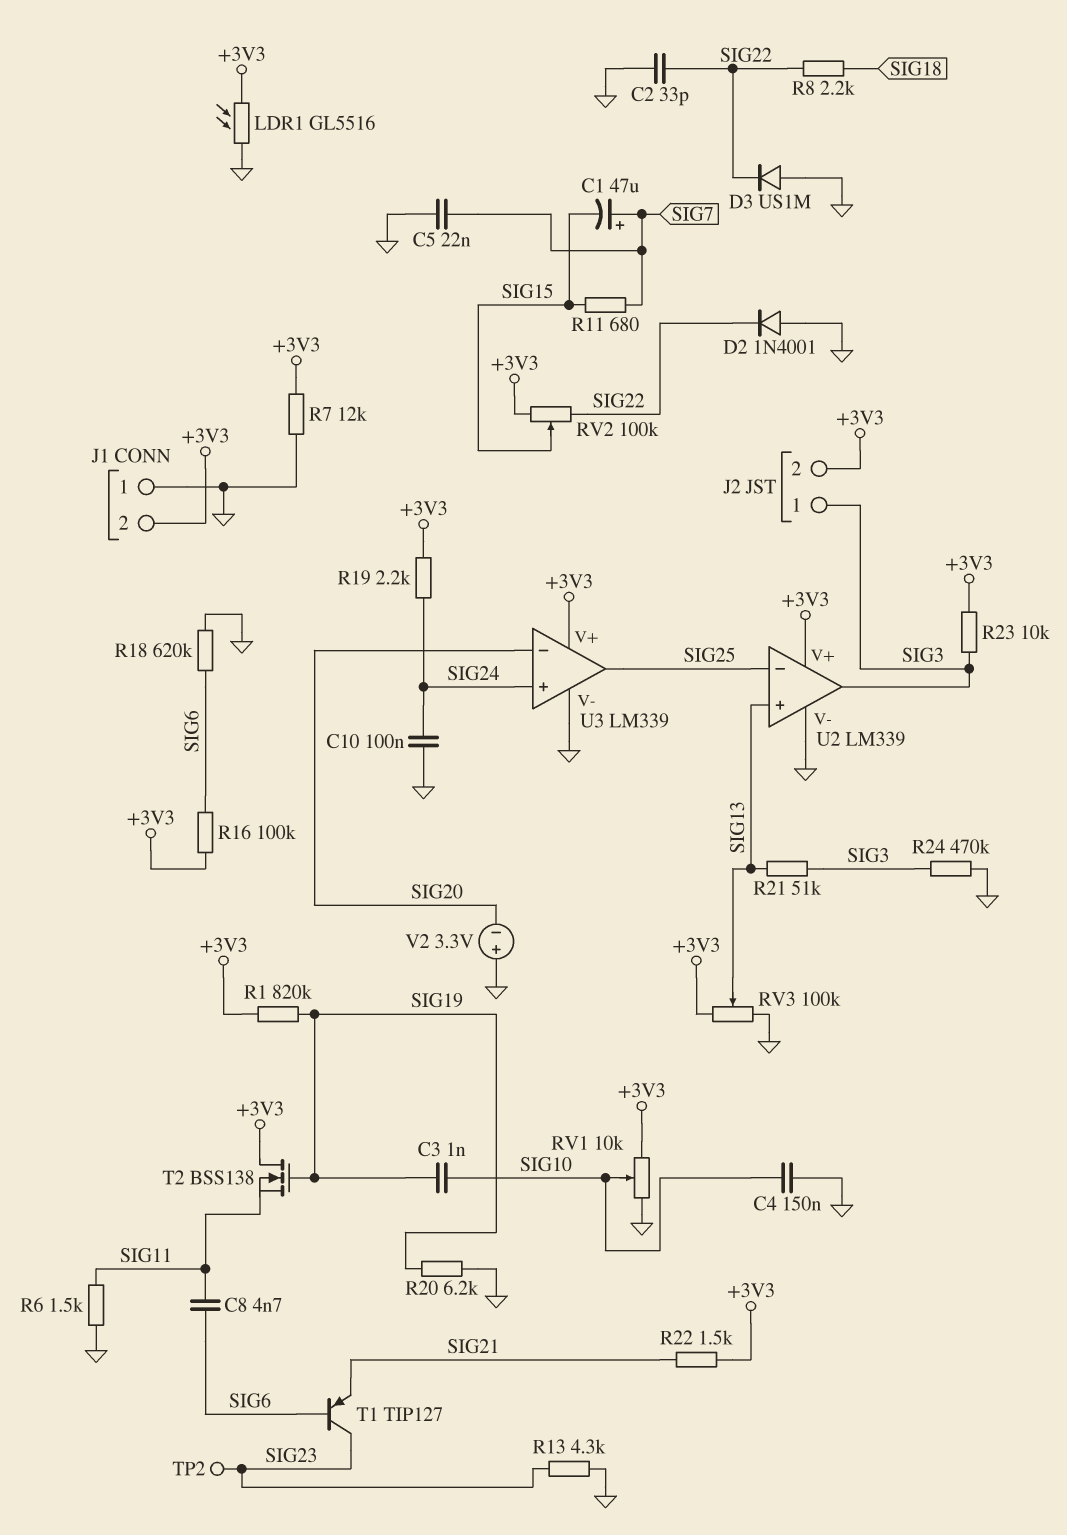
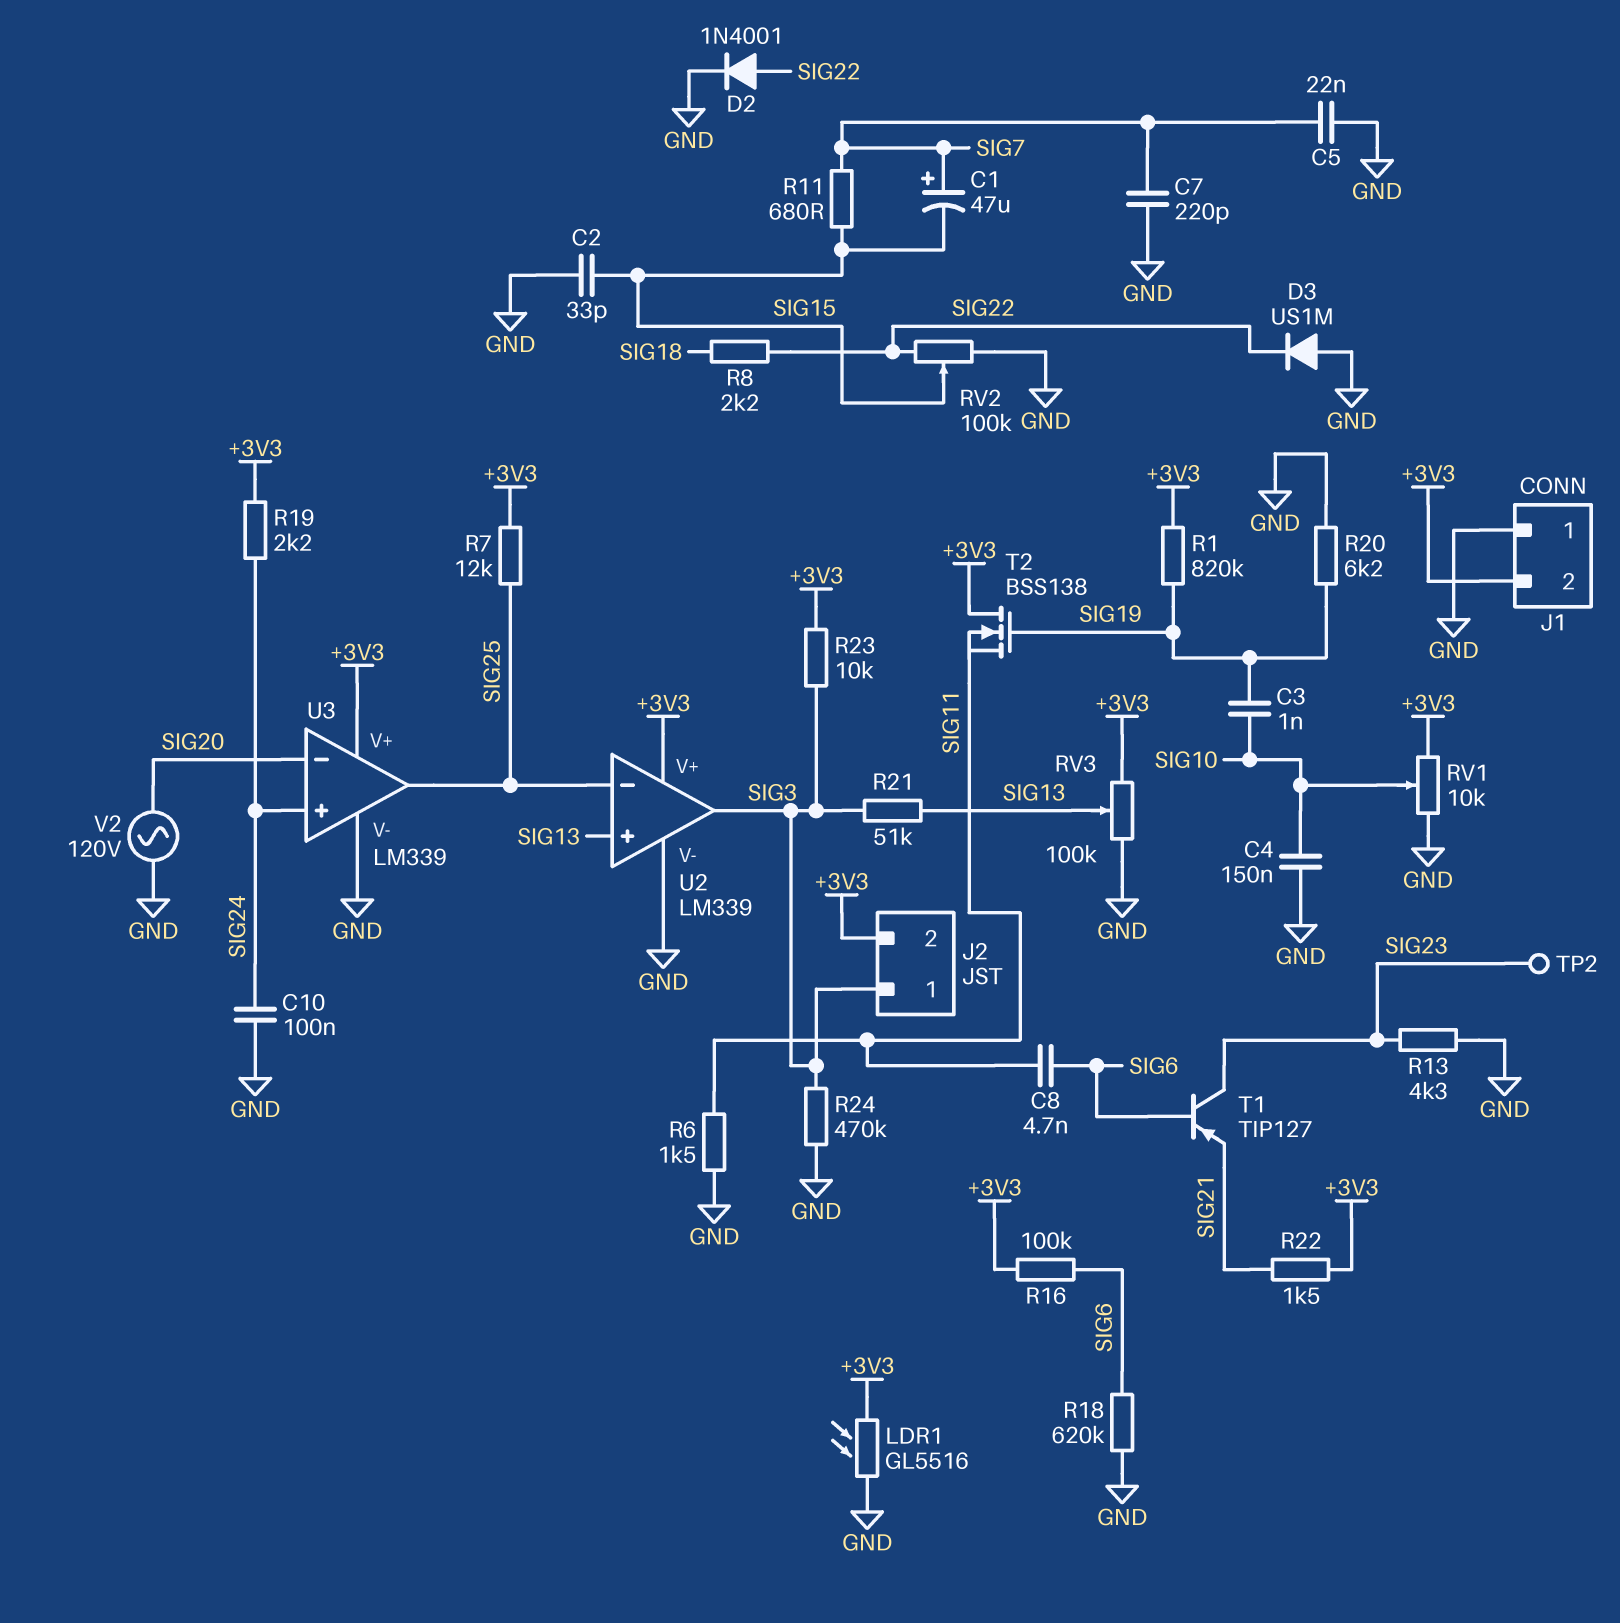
C2: 33pF (GND, SIG22) -> 33pF (GND, SIG15)
C7: none -> 220pF (GND, SIG7)
D2: diode 1N4001 (A GND, K SIG22) -> diode 1N4001 (A SIG22, K GND)
R7: 12k (+3V3, GND) -> 12k (+3V3, SIG25)
RV2: 100k (+3V3, SIG22, wiper SIG15) -> 100k (GND, SIG22, wiper SIG15)
V2: 3.3V (plus GND, minus SIG20) -> AC 120V (GND, SIG20)

